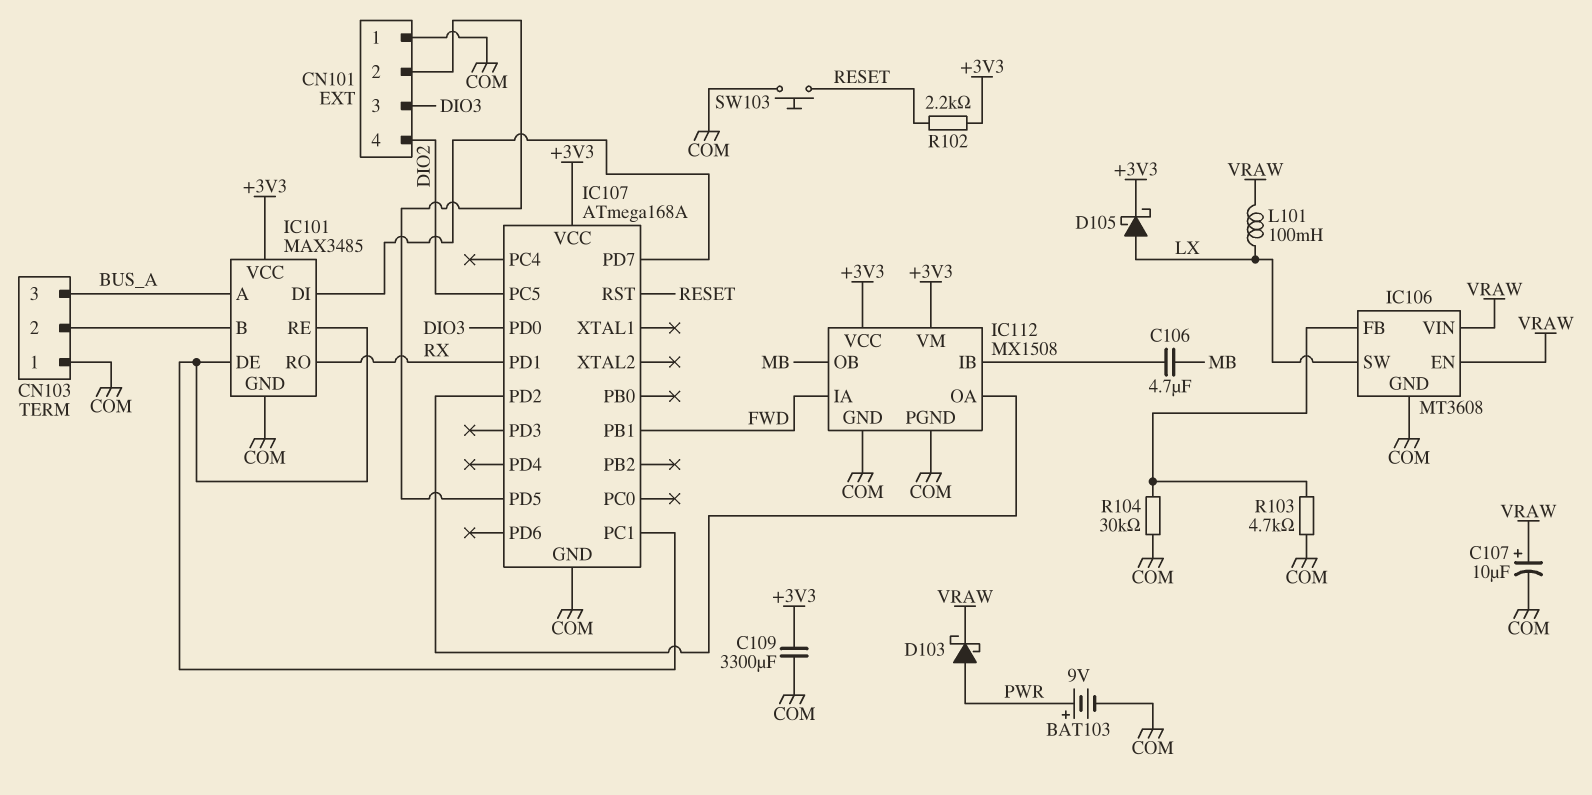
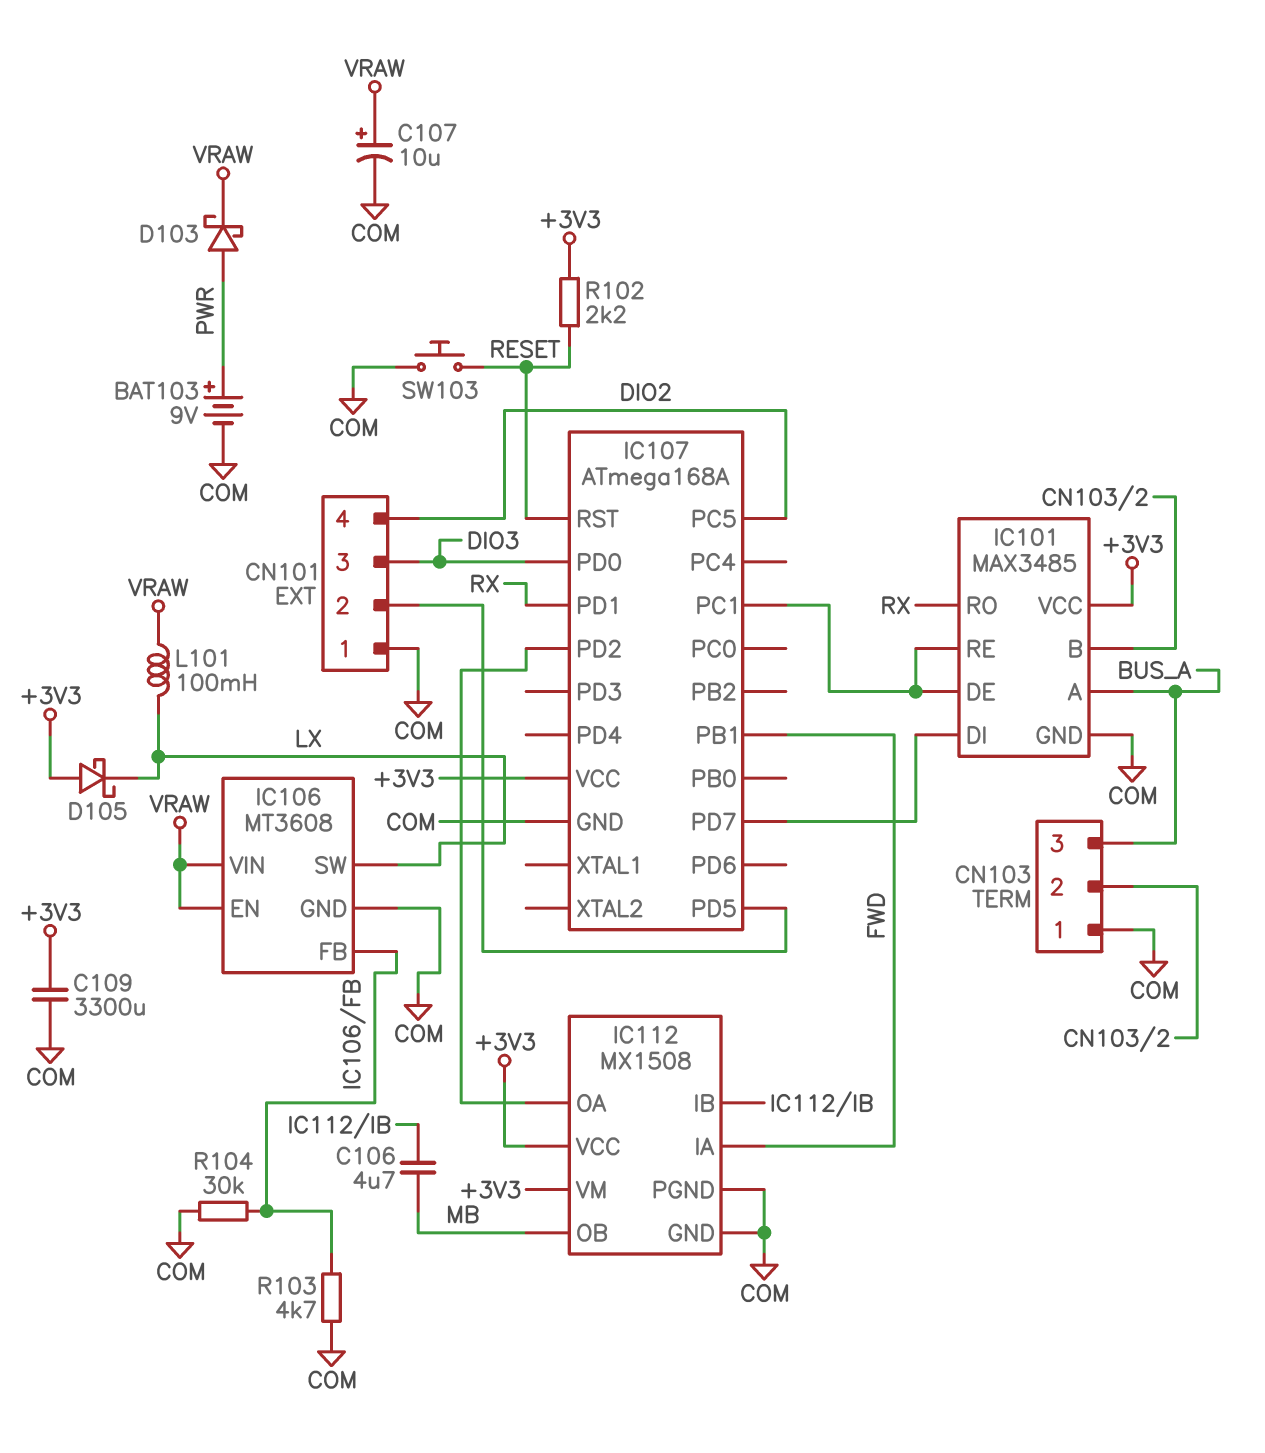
D105: schottky (A LX, K +3V3) -> schottky (A +3V3, K LX)

